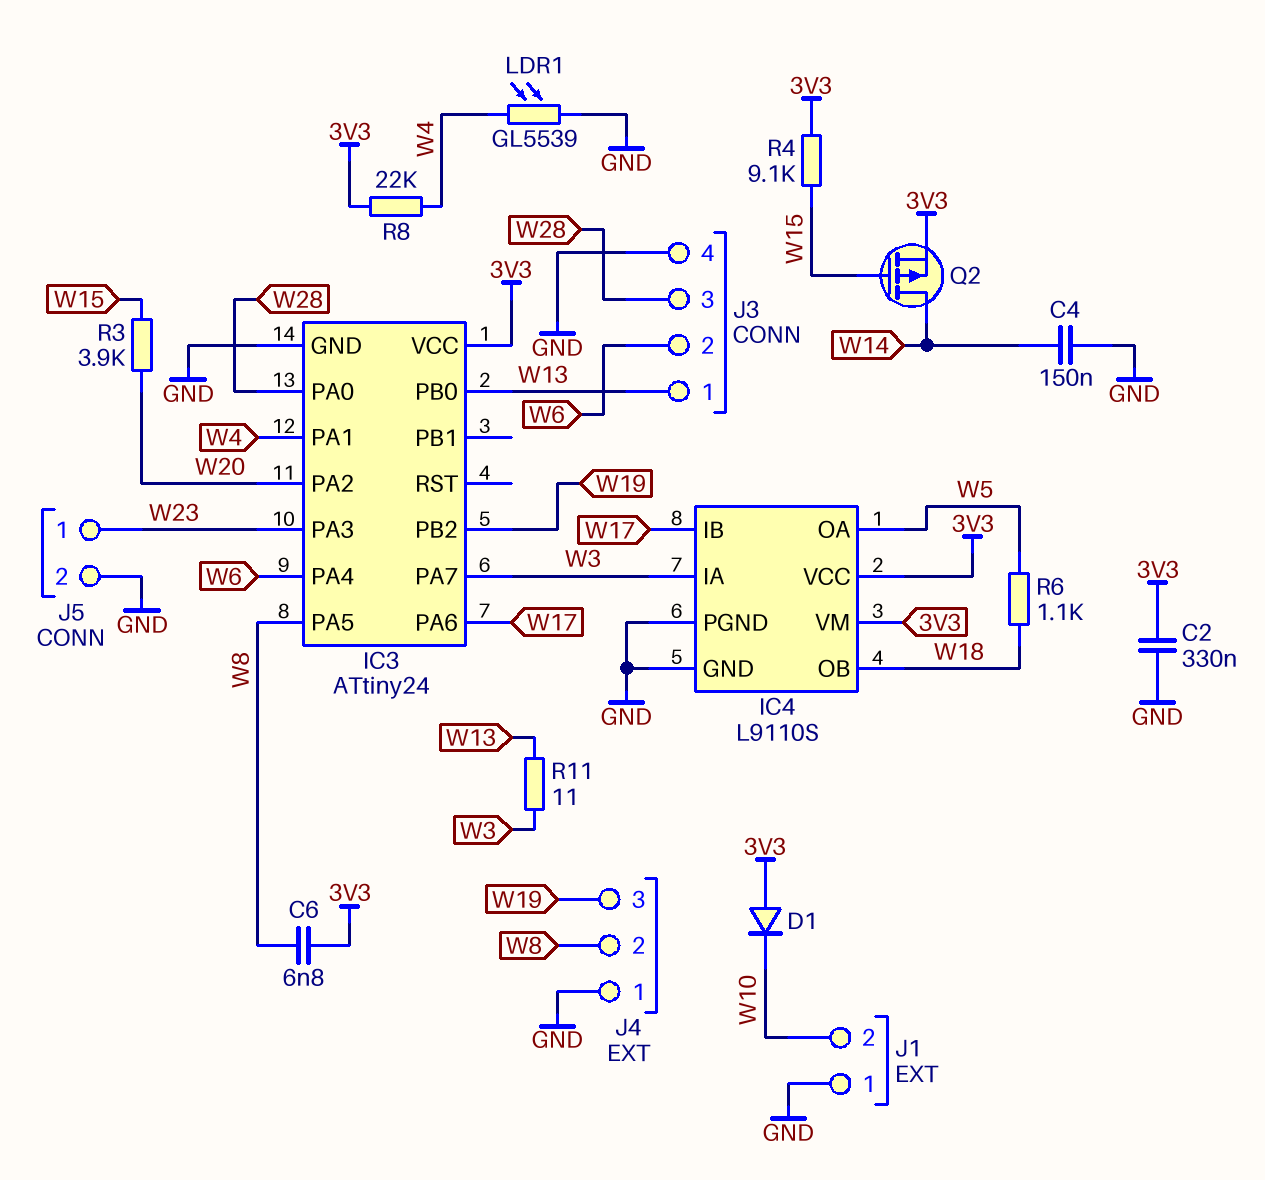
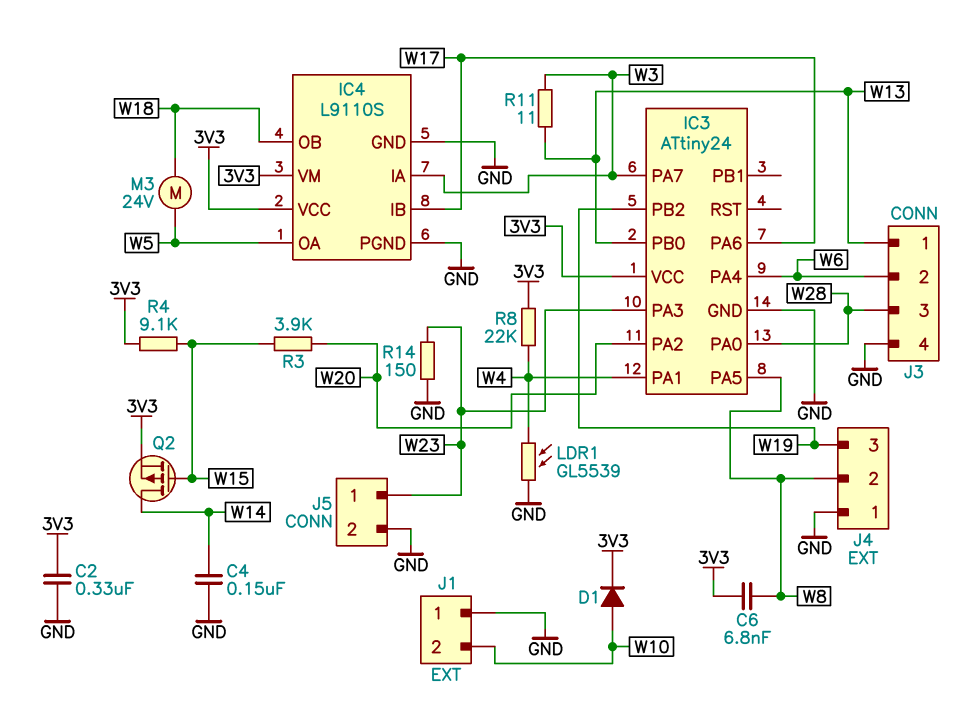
D1: diode (A 3V3, K W10) -> diode (A W10, K 3V3)
M3: none -> motor 24V (W5, W18)
R6: 1.1k (W5, W18) -> none
R14: none -> 150 (GND, W23)

